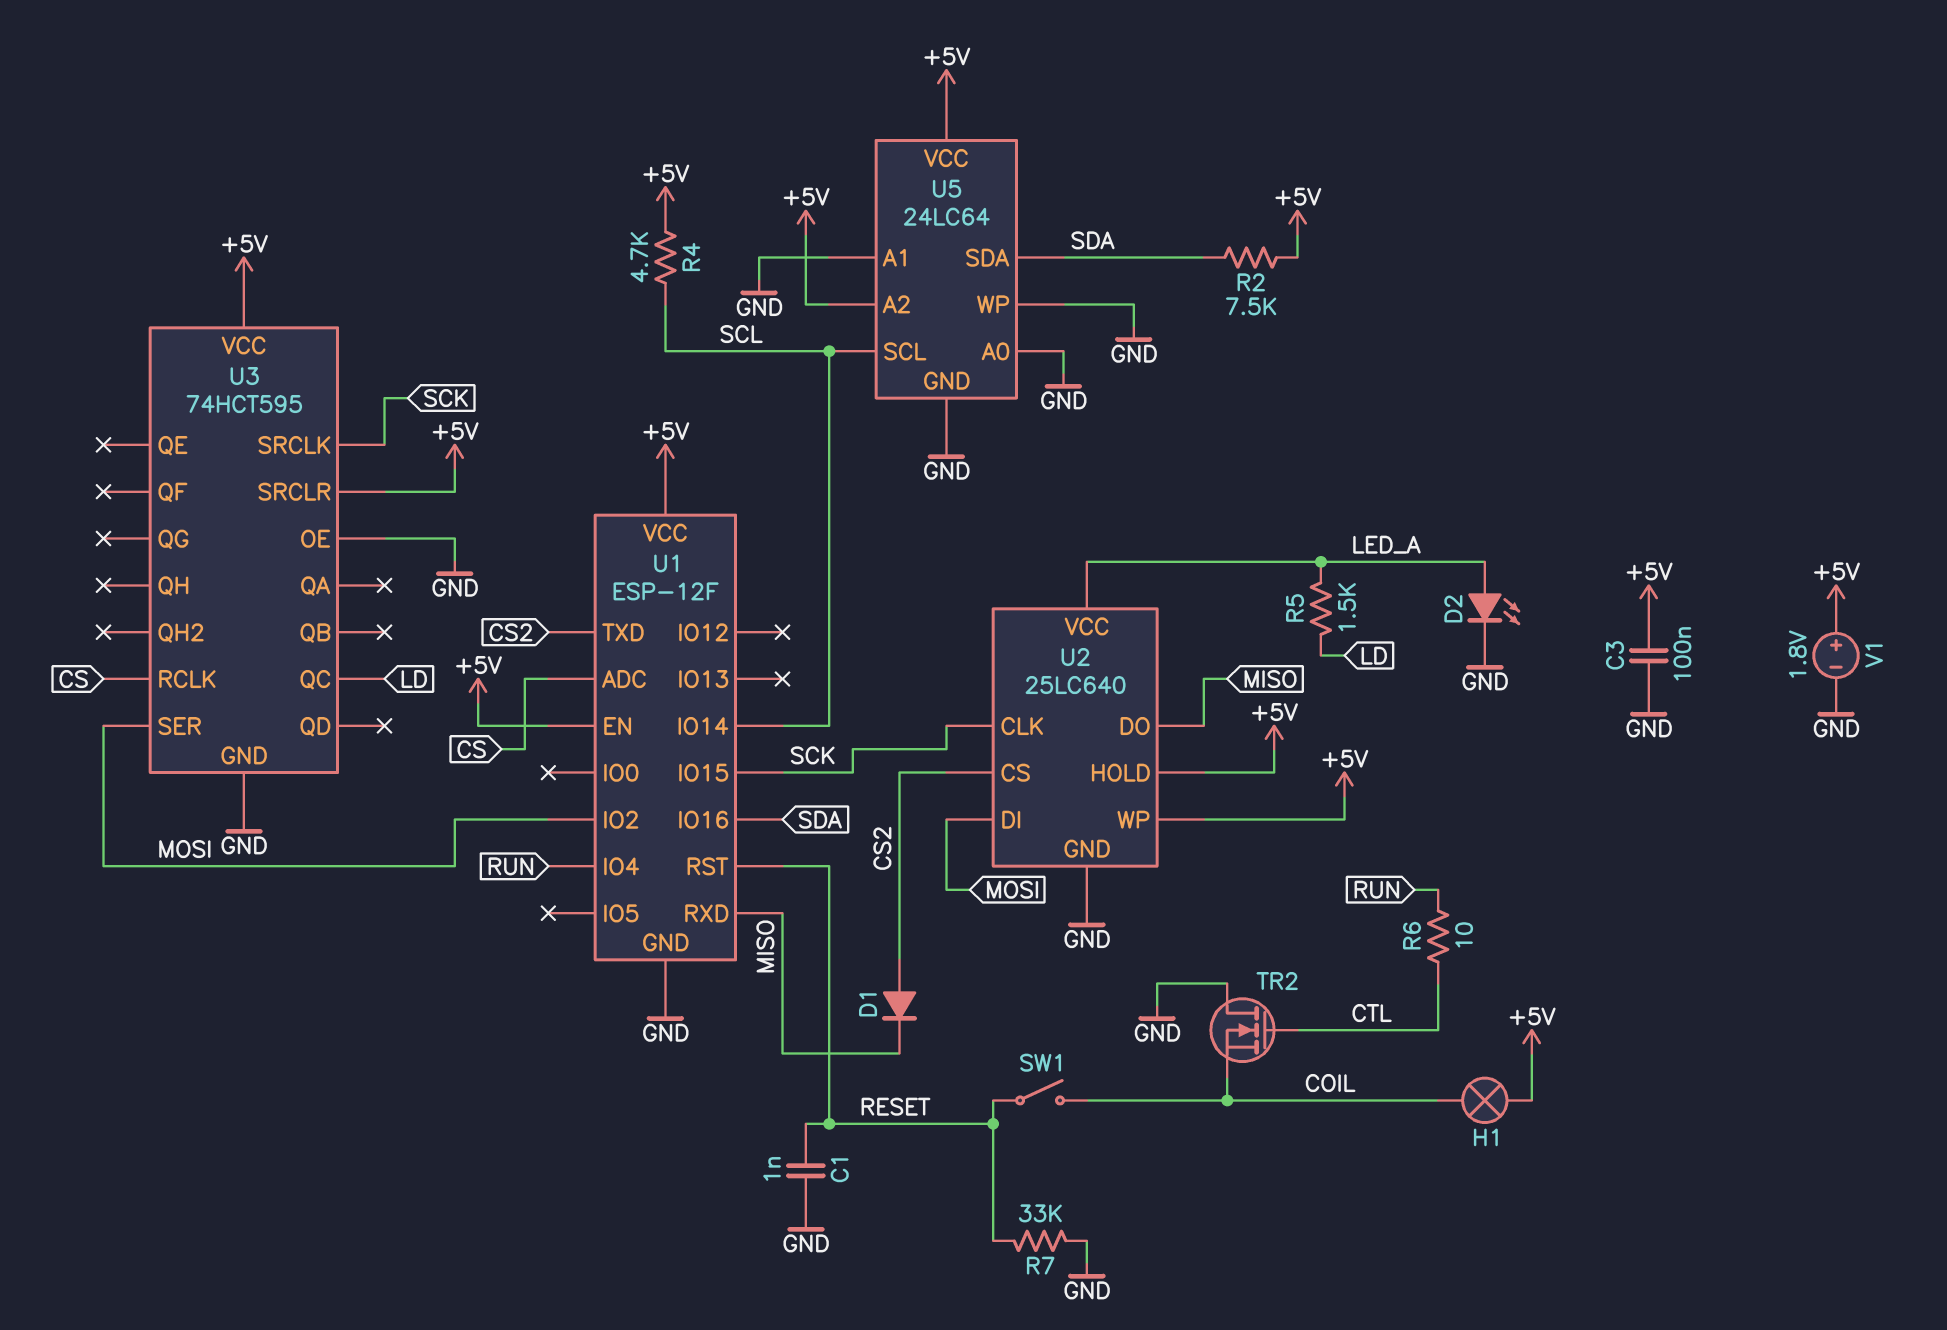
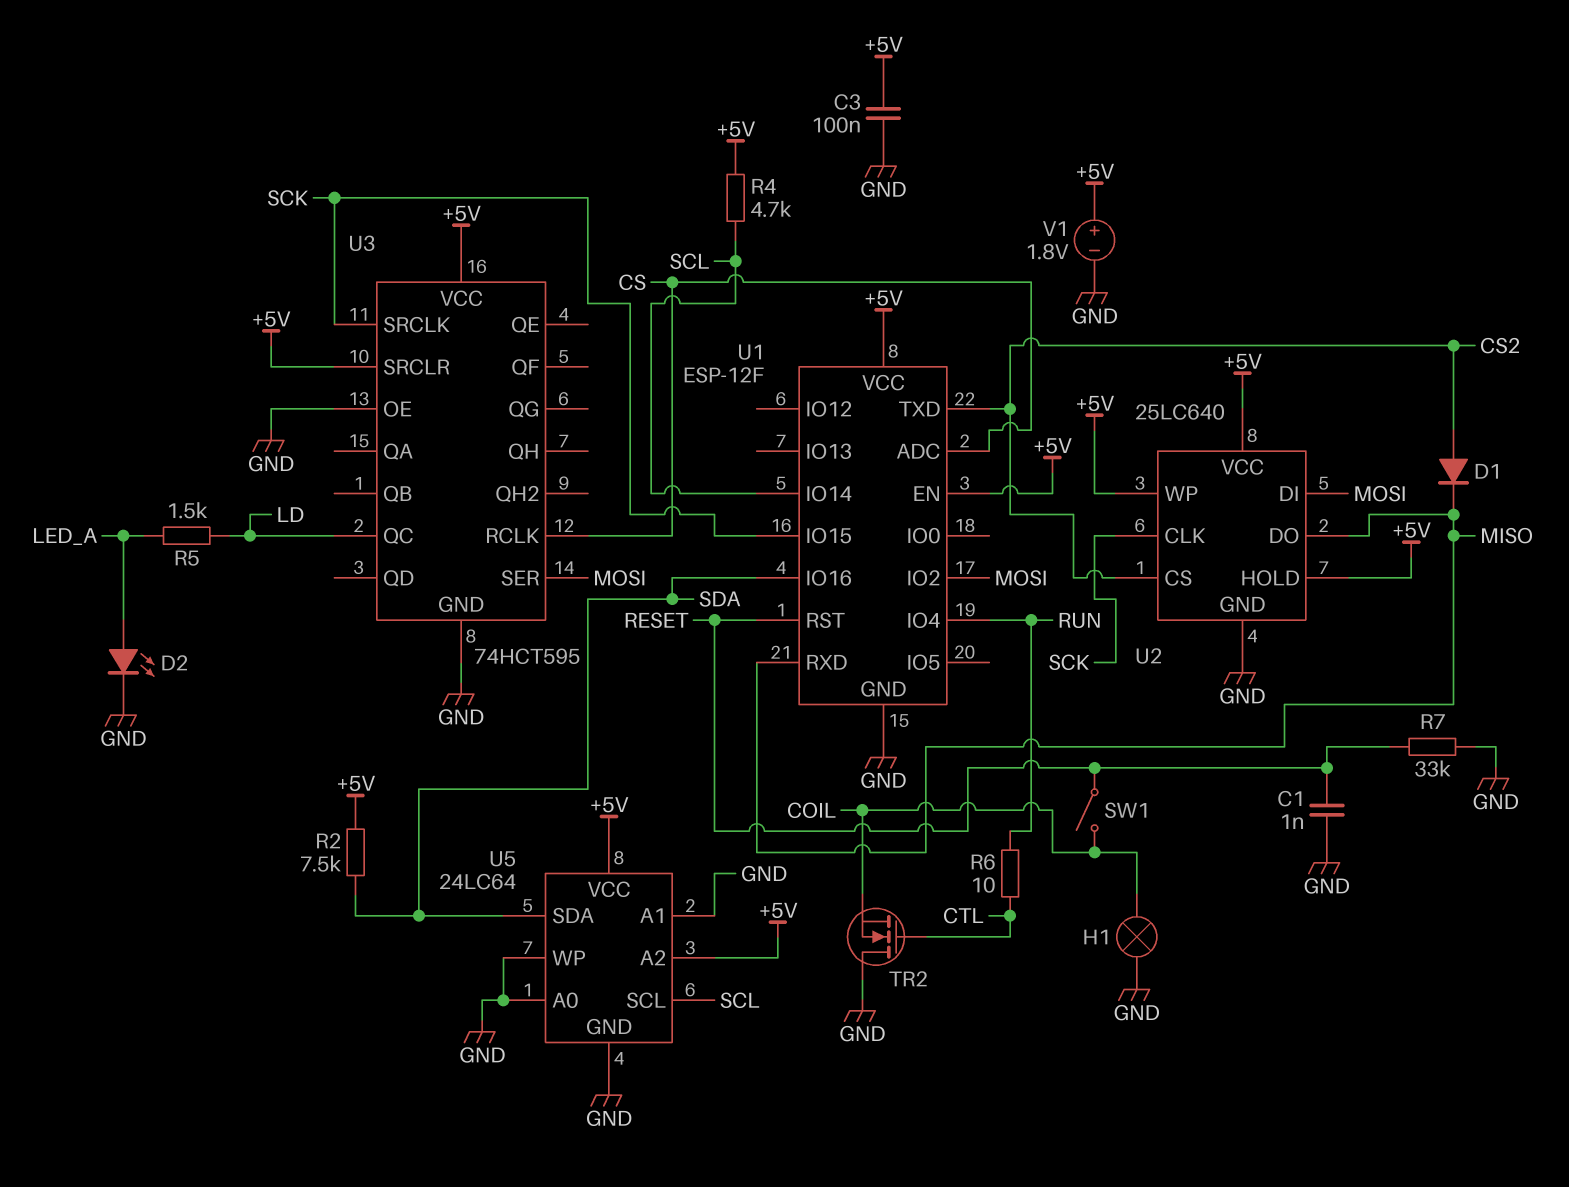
H1: lamp (+5V, COIL) -> lamp (COIL, GND)
U2 pin VCC: LED_A -> +5V

